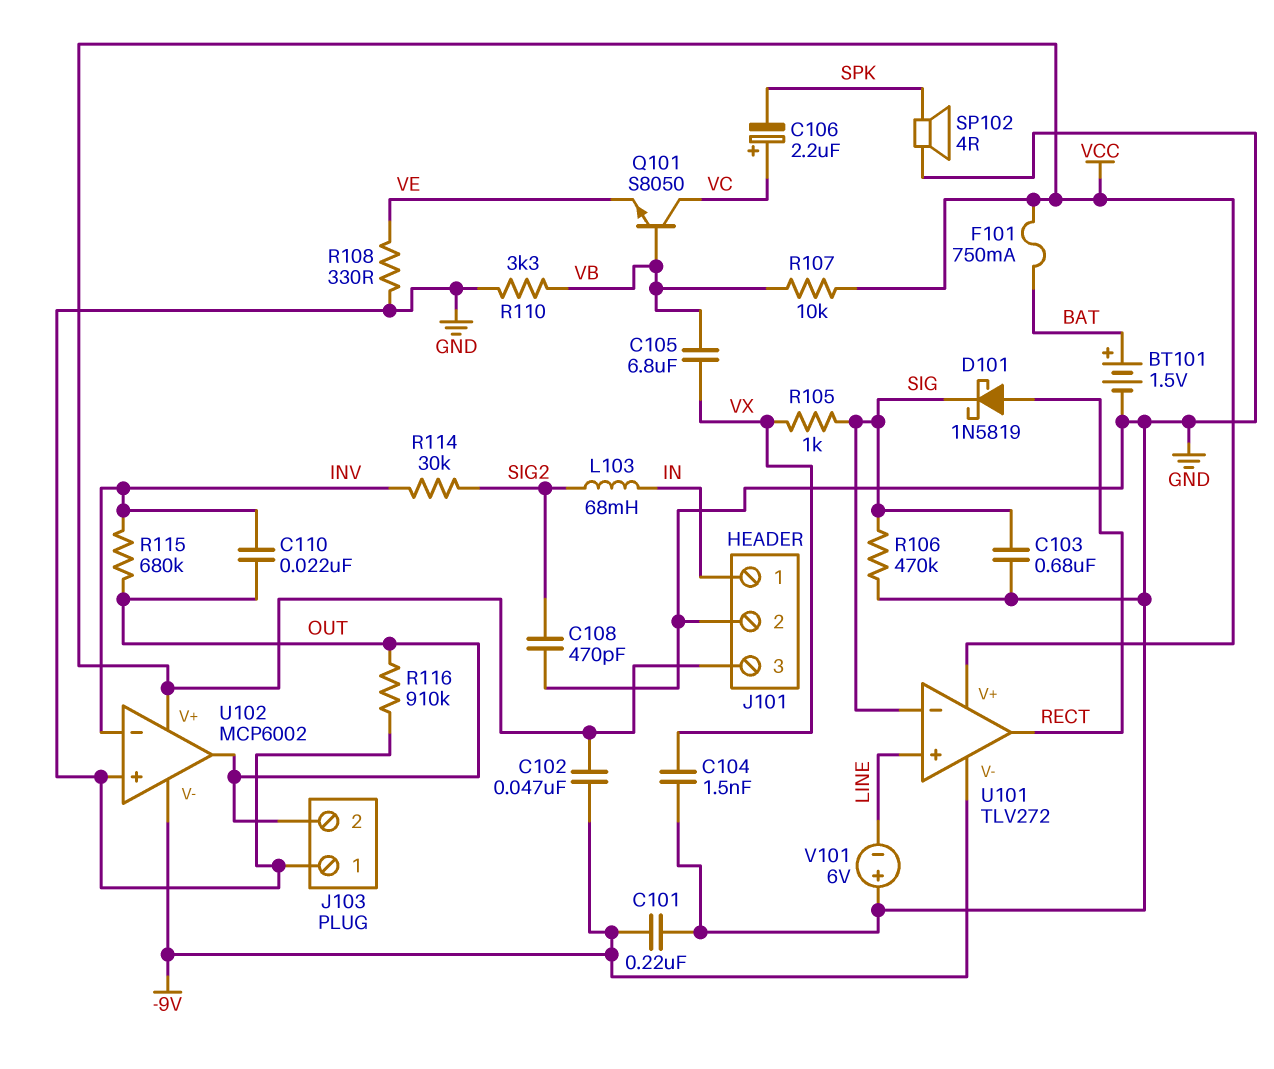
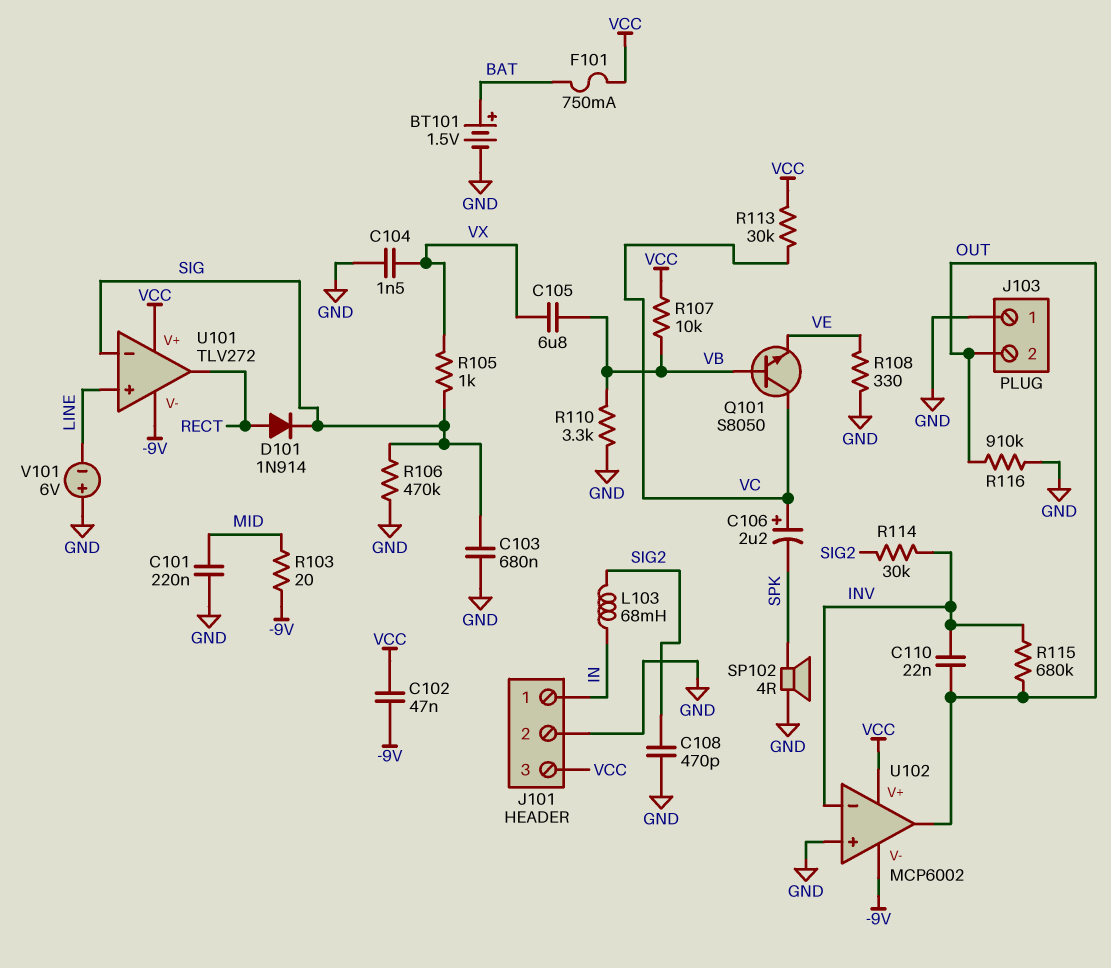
C101: 220nF (-9V, GND) -> 220nF (GND, MID)
D101: schottky 1N5819 (A RECT, K SIG) -> diode 1N914 (A RECT, K SIG)
R103: none -> 20 (-9V, MID)
R113: none -> 30k (VC, VCC)

